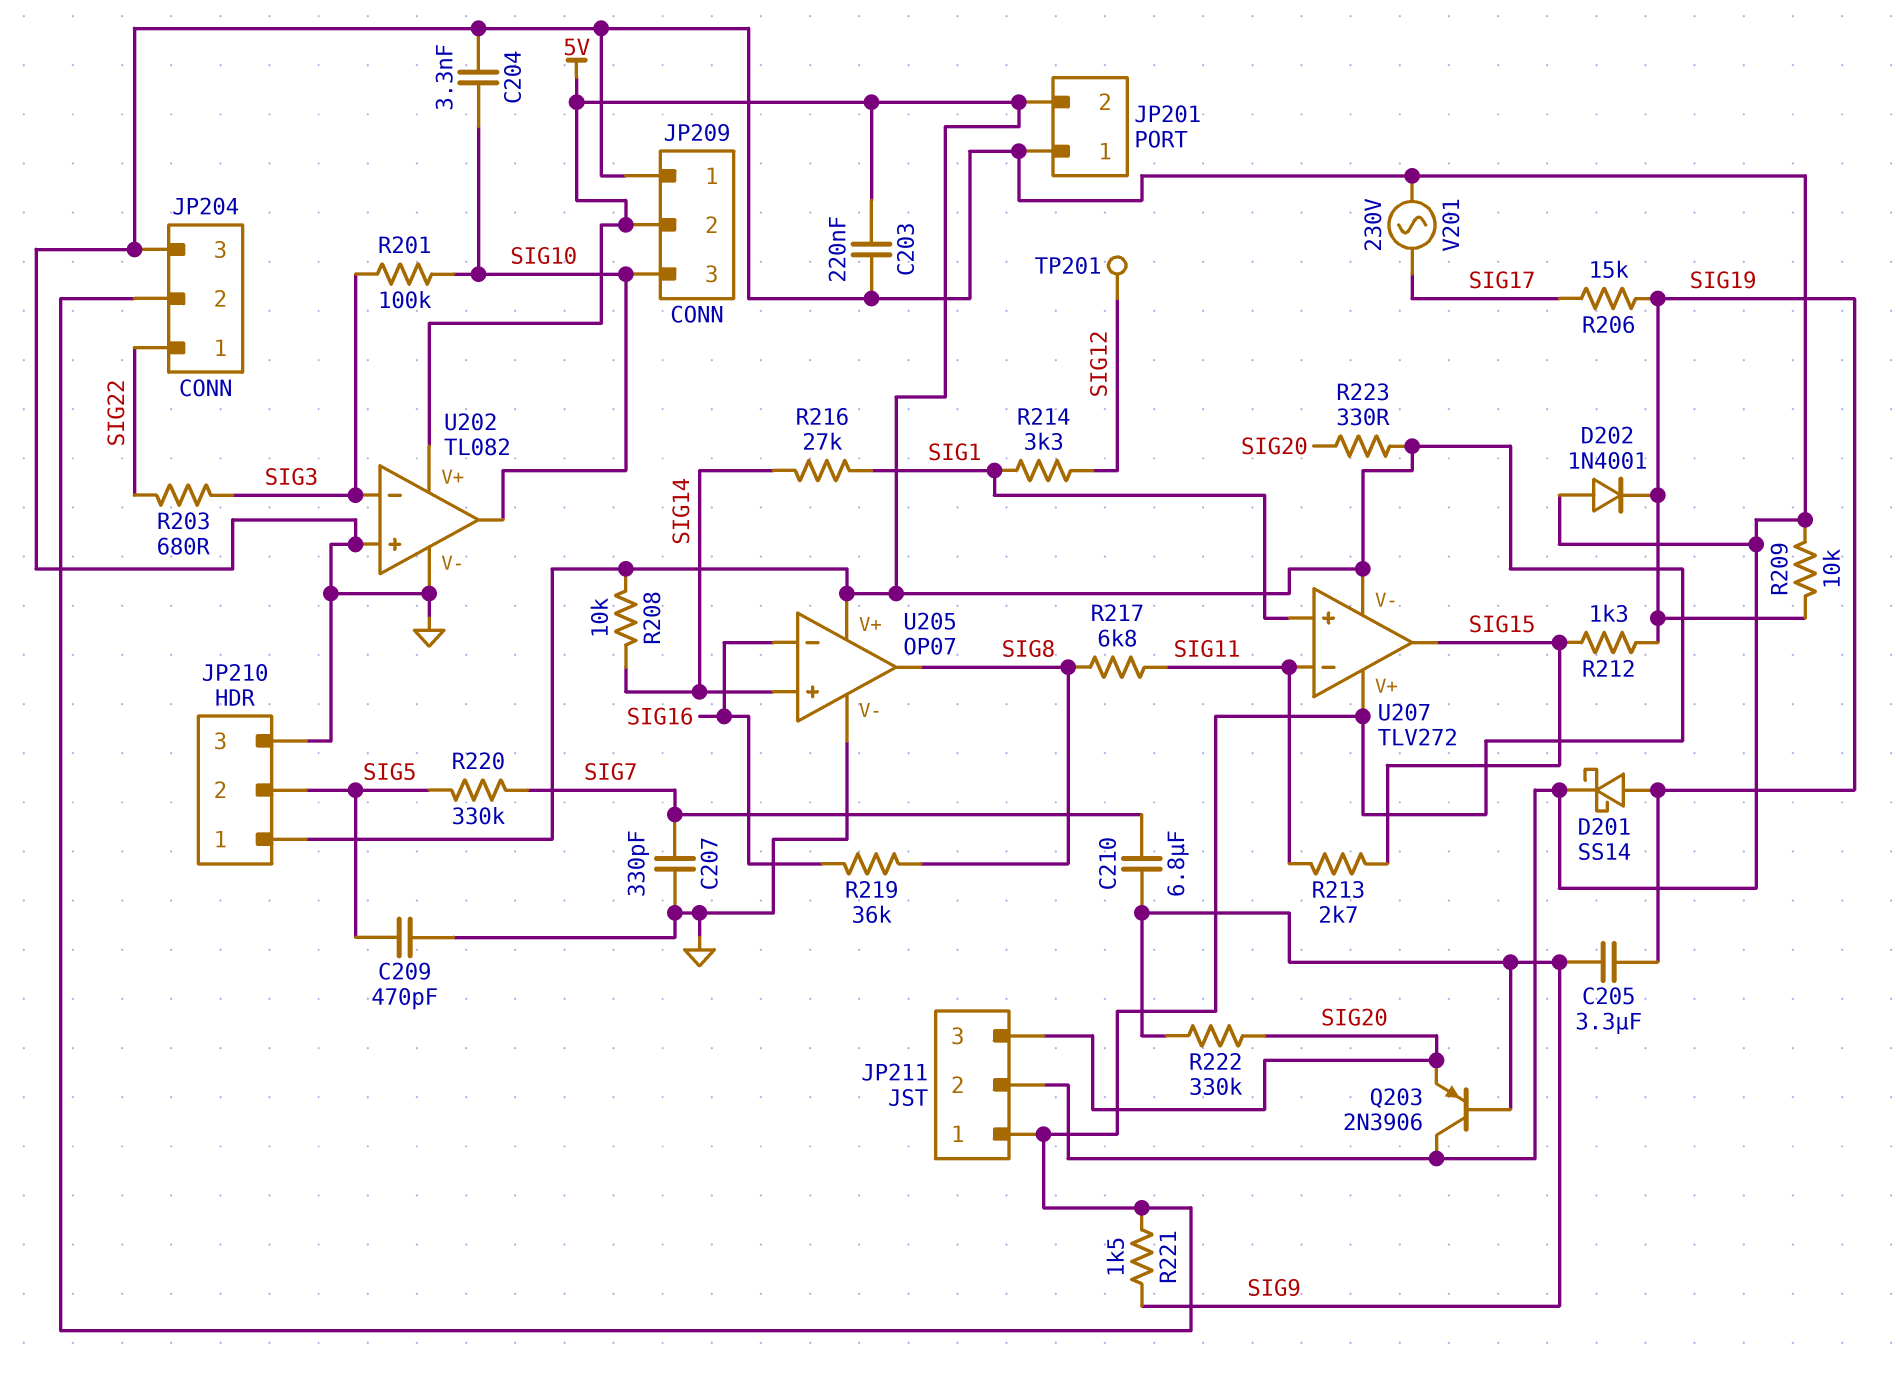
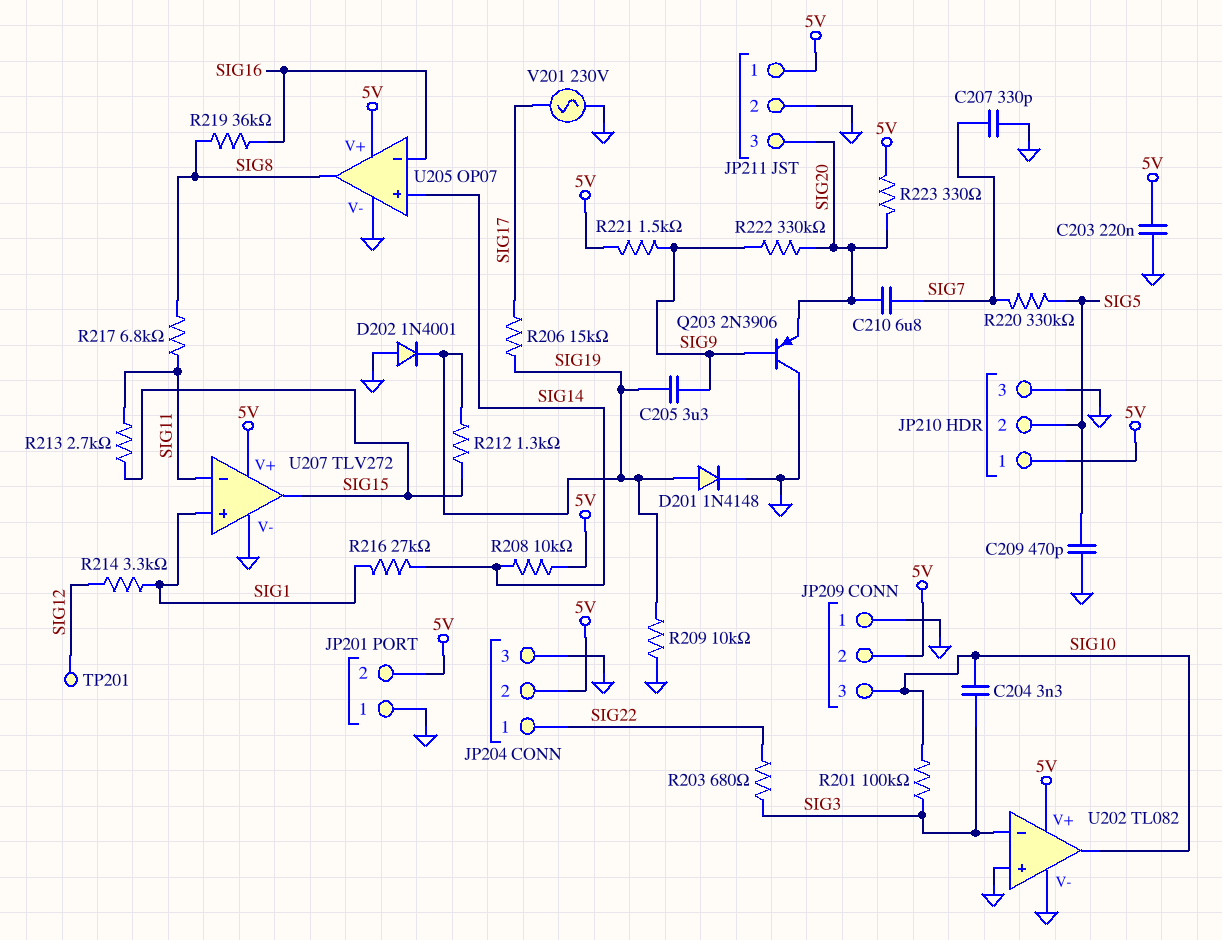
C204: 3.3nF (GND, SIG10) -> 3.3nF (SIG3, SIG10)
C210: 6.8uF (SIG7, SIG9) -> 6.8uF (SIG7, SIG20)
D201: schottky SS14 (A SIG19, K GND) -> diode 1N4148 (A SIG19, K GND)
U207 pin V-: 5V -> GND

